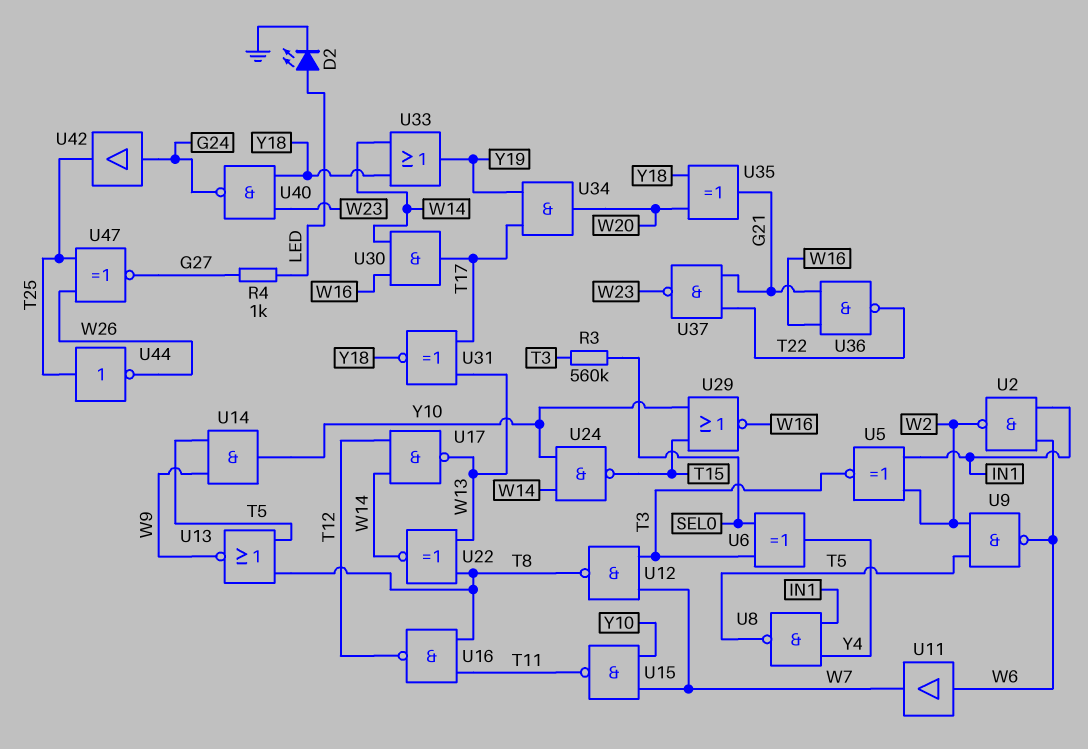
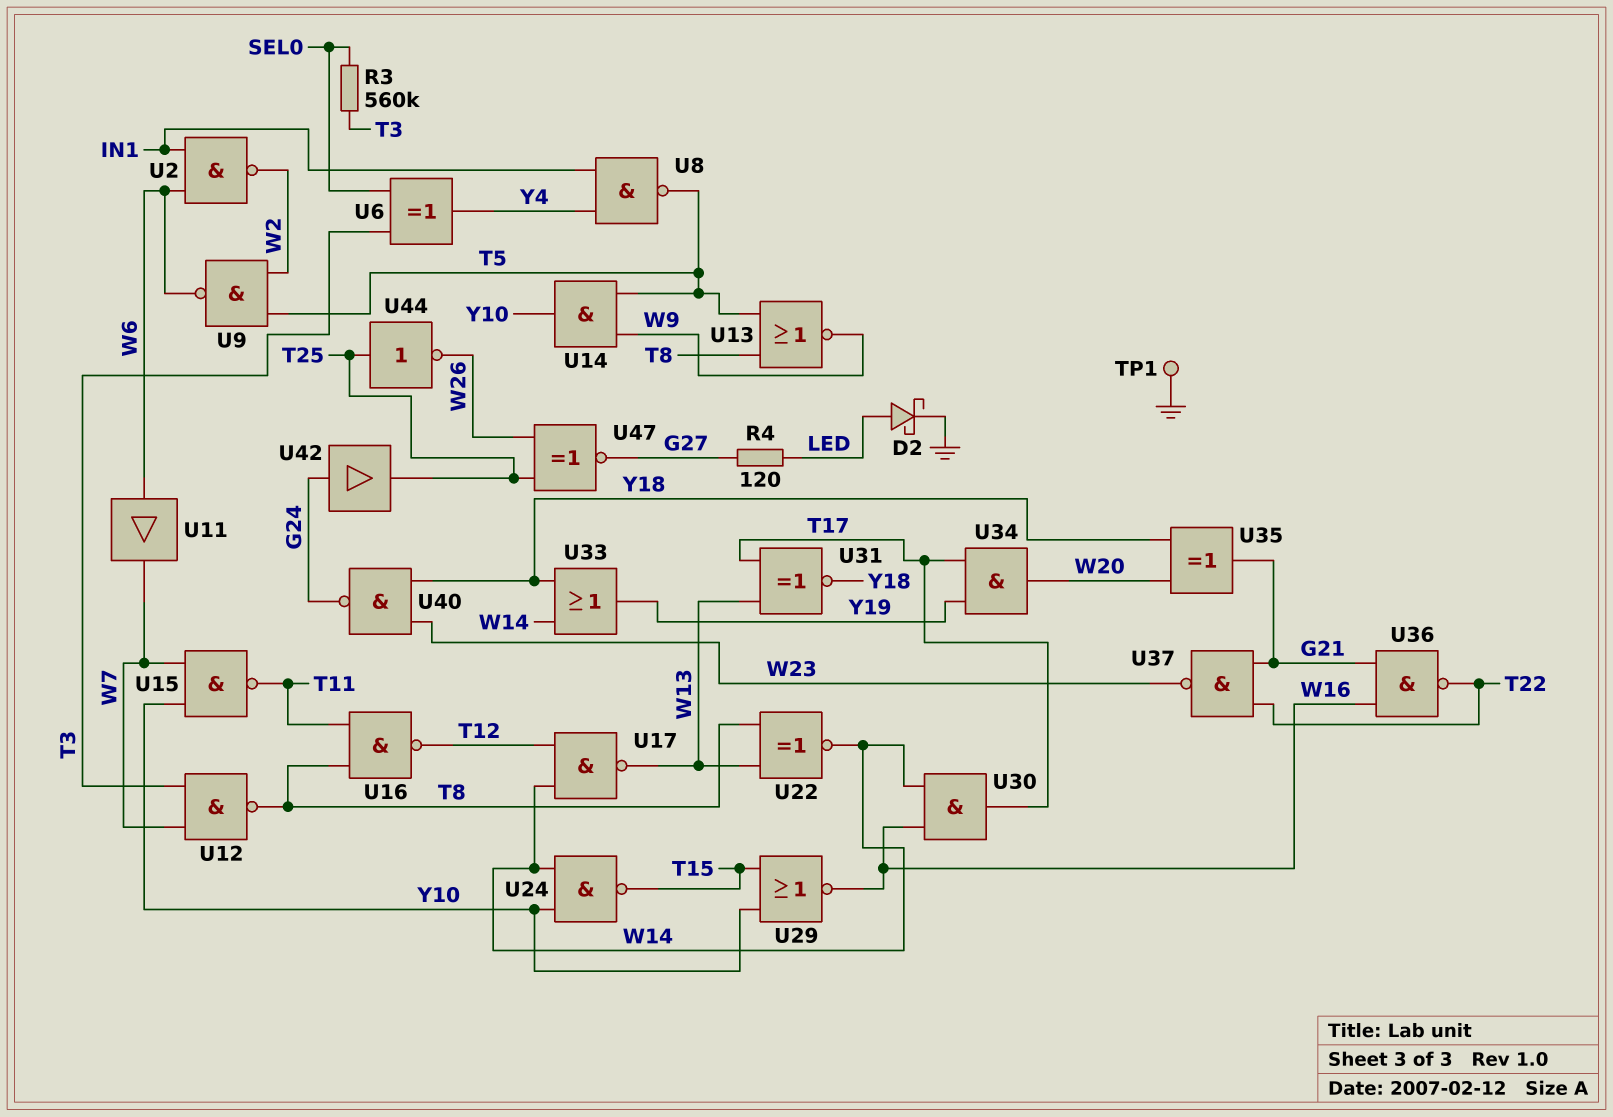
D2: LED (A LED, K GND) -> schottky (A LED, K GND)
R4: 1k (G27, LED) -> 120 (G27, LED)
TP1: none -> test point (GND)
U5: XNOR (in IN1, in W2, out T3) -> none

